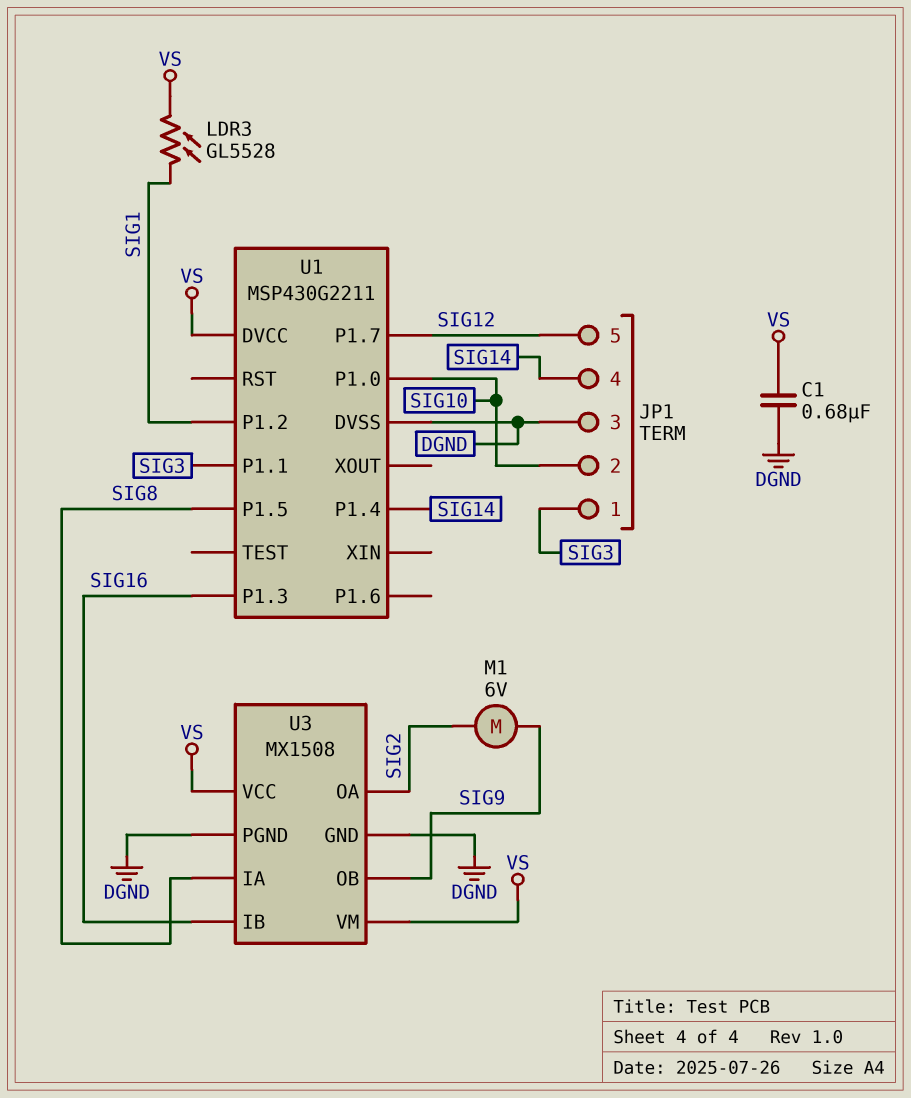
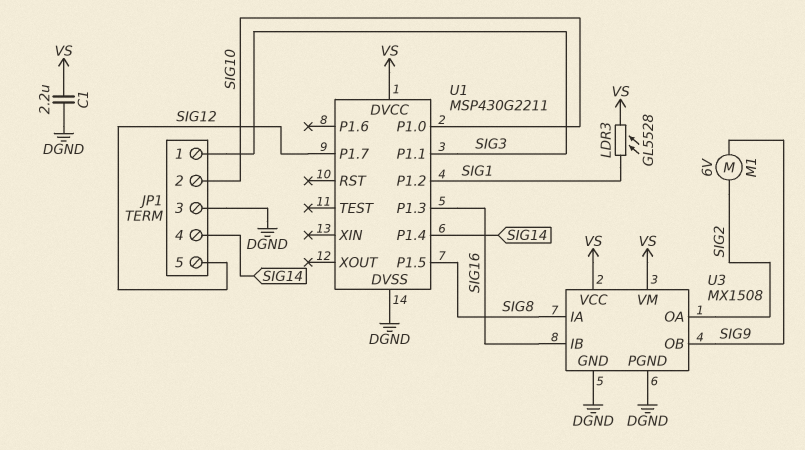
C1: 680nF (DGND, VS) -> 2.2uF (DGND, VS)

